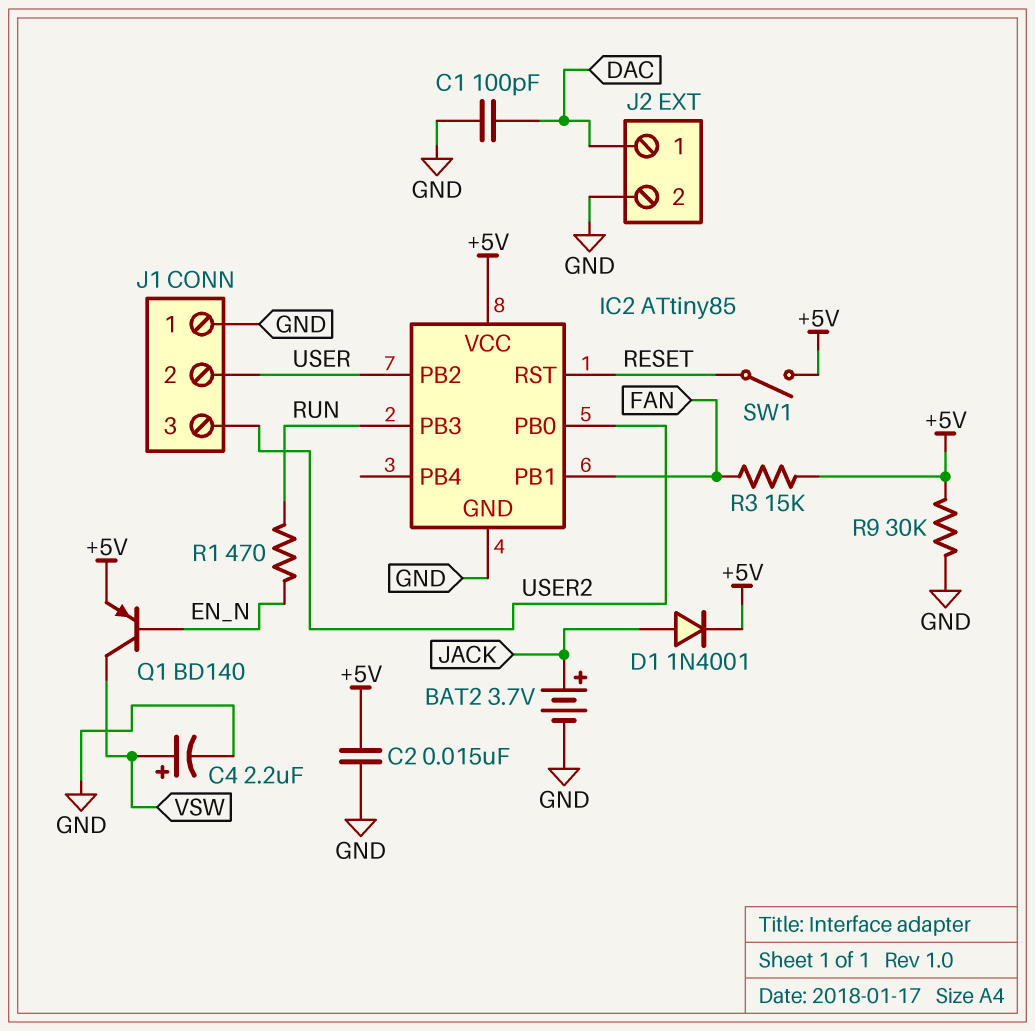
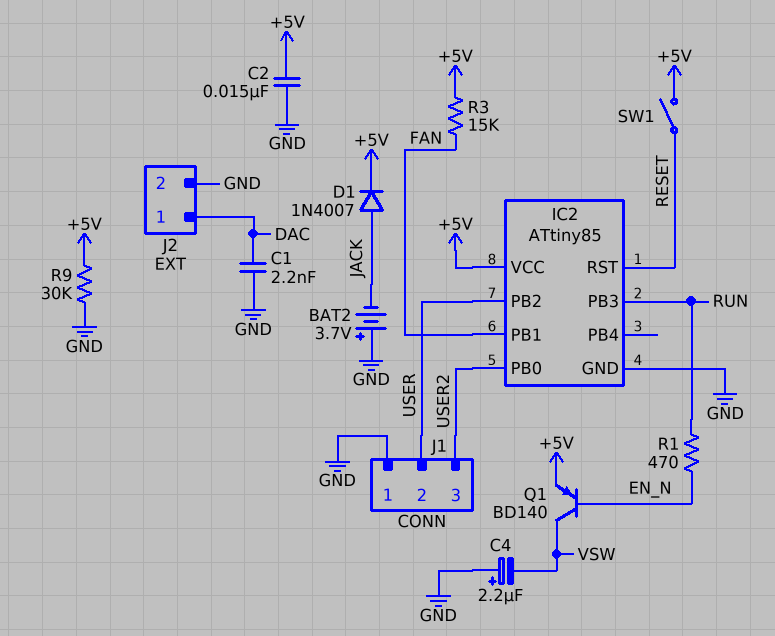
BAT2: 3.7V (plus JACK, minus GND) -> 3.7V (plus GND, minus JACK)
C1: 100pF (DAC, GND) -> 2.2nF (DAC, GND)
C4: 2.2uF (plus VSW, minus GND) -> 2.2uF (plus GND, minus VSW)
D1: diode 1N4001 (A JACK, K +5V) -> diode 1N4007 (A JACK, K +5V)

